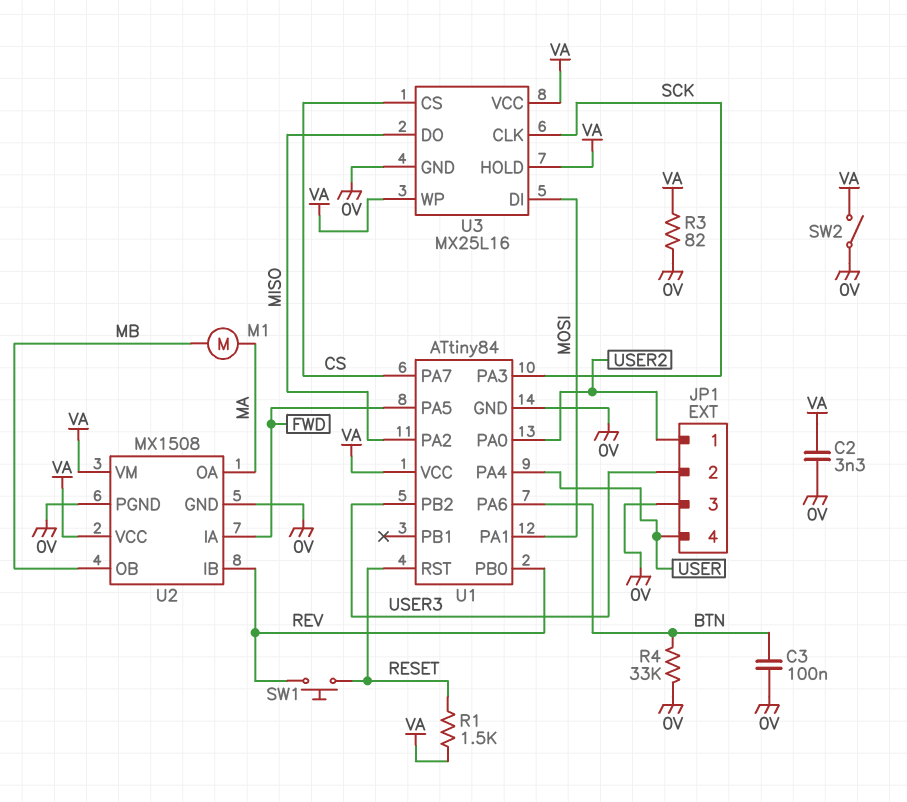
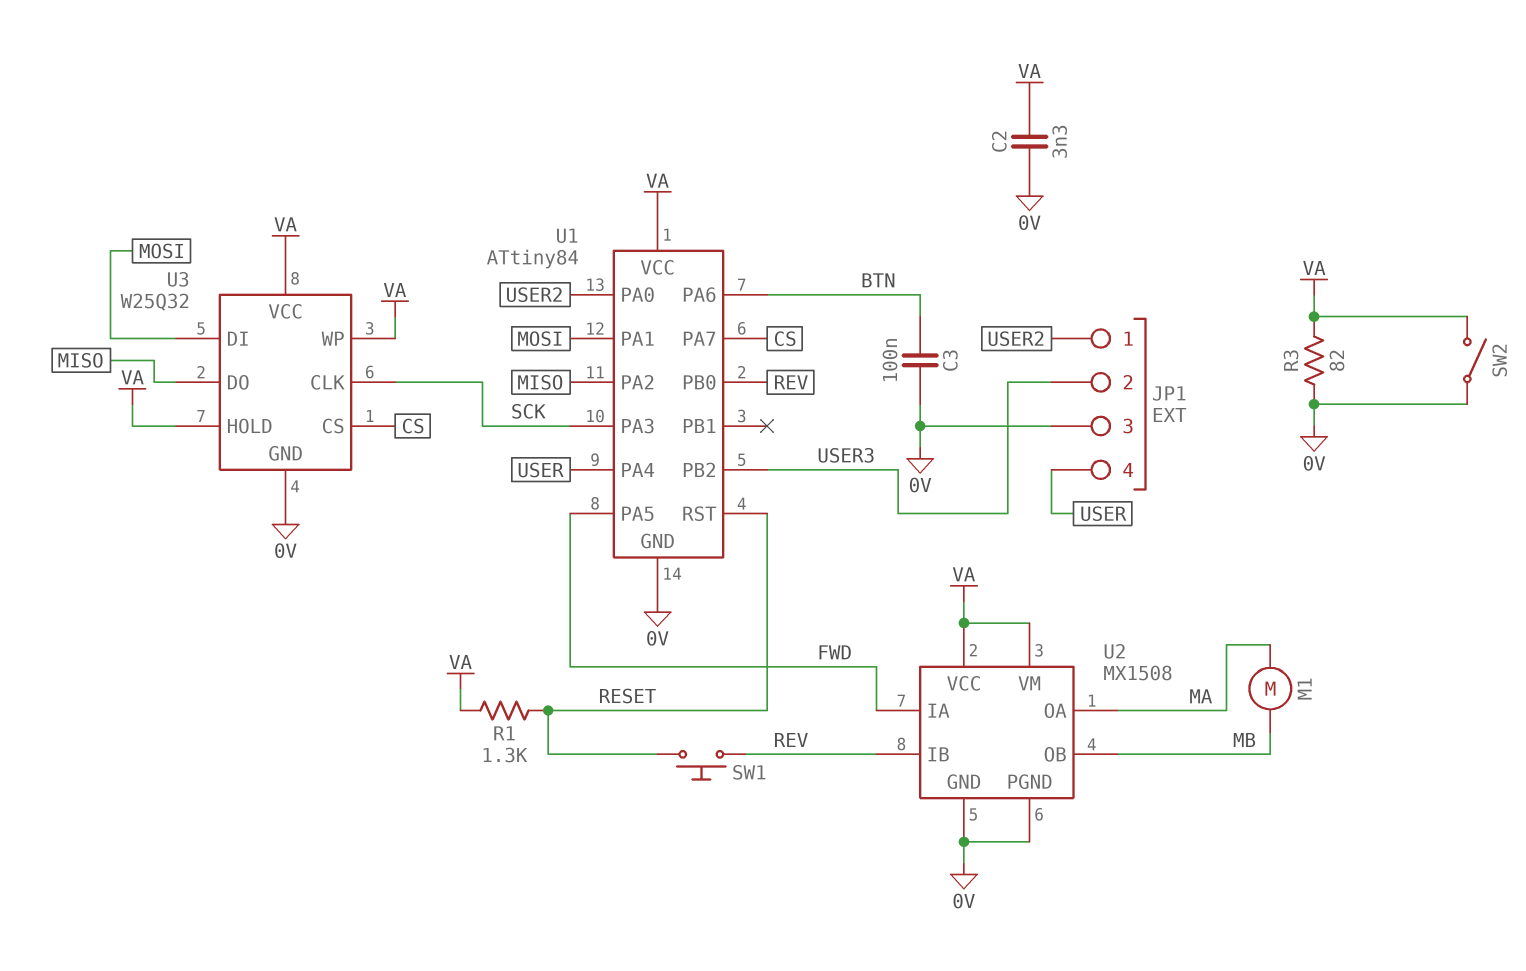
R1: 1.5k (RESET, VA) -> 1.3k (RESET, VA)
R4: 33k (0V, BTN) -> none
U3: MX25L16 -> W25Q32

